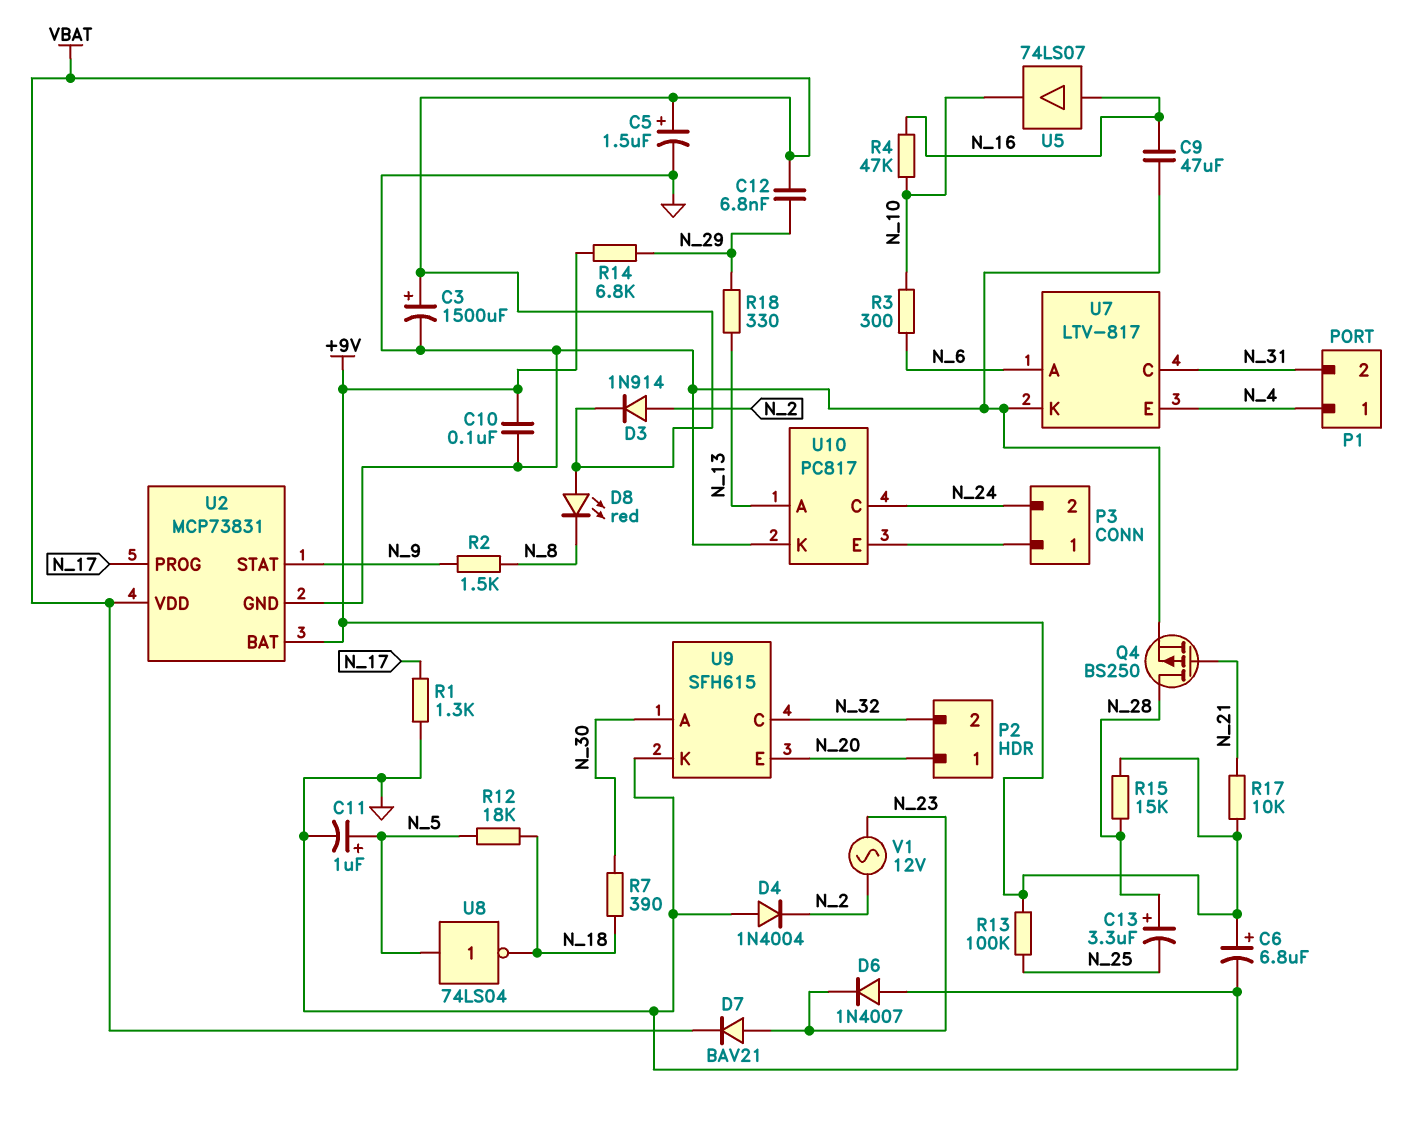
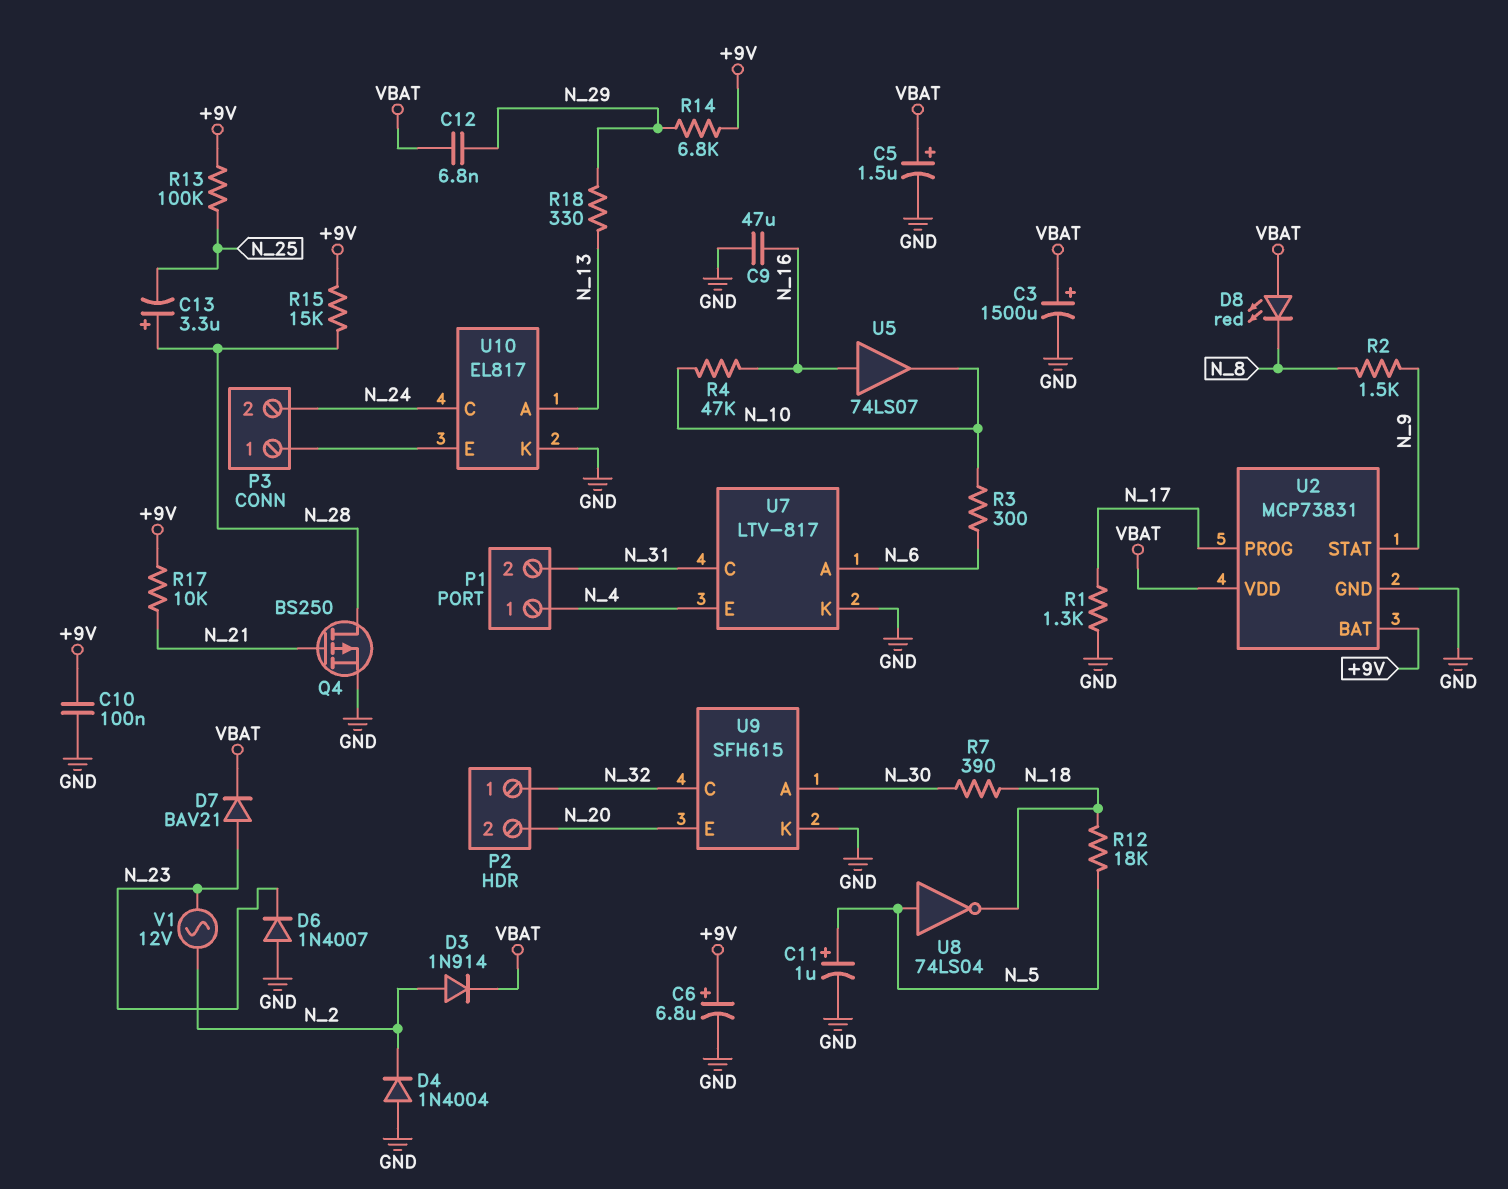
P2 pin 1: N_20 -> N_32
P2 pin 2: N_32 -> N_20
U10: PC817 -> EL817

